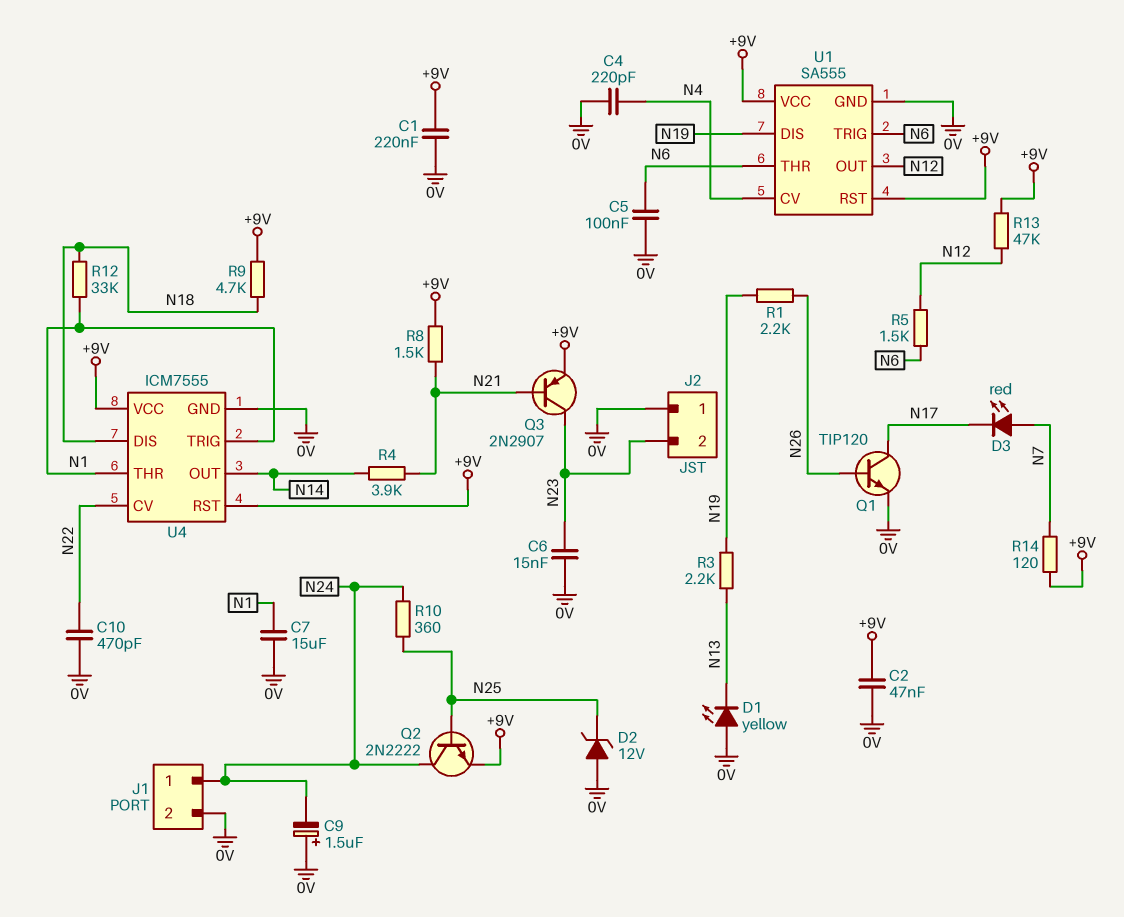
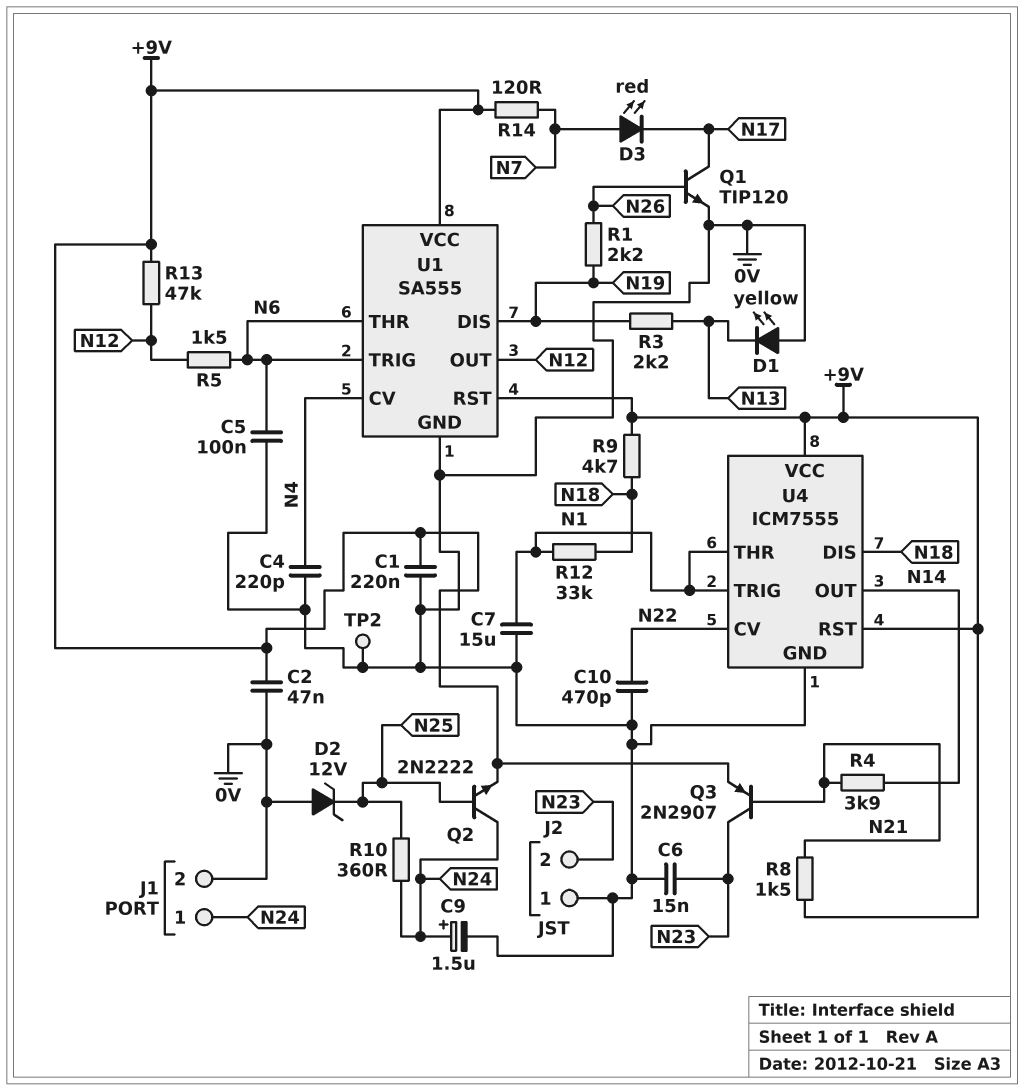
C9: 1.5uF (plus 0V, minus N24) -> 1.5uF (plus N24, minus 0V)
TP2: none -> test point (0V)

